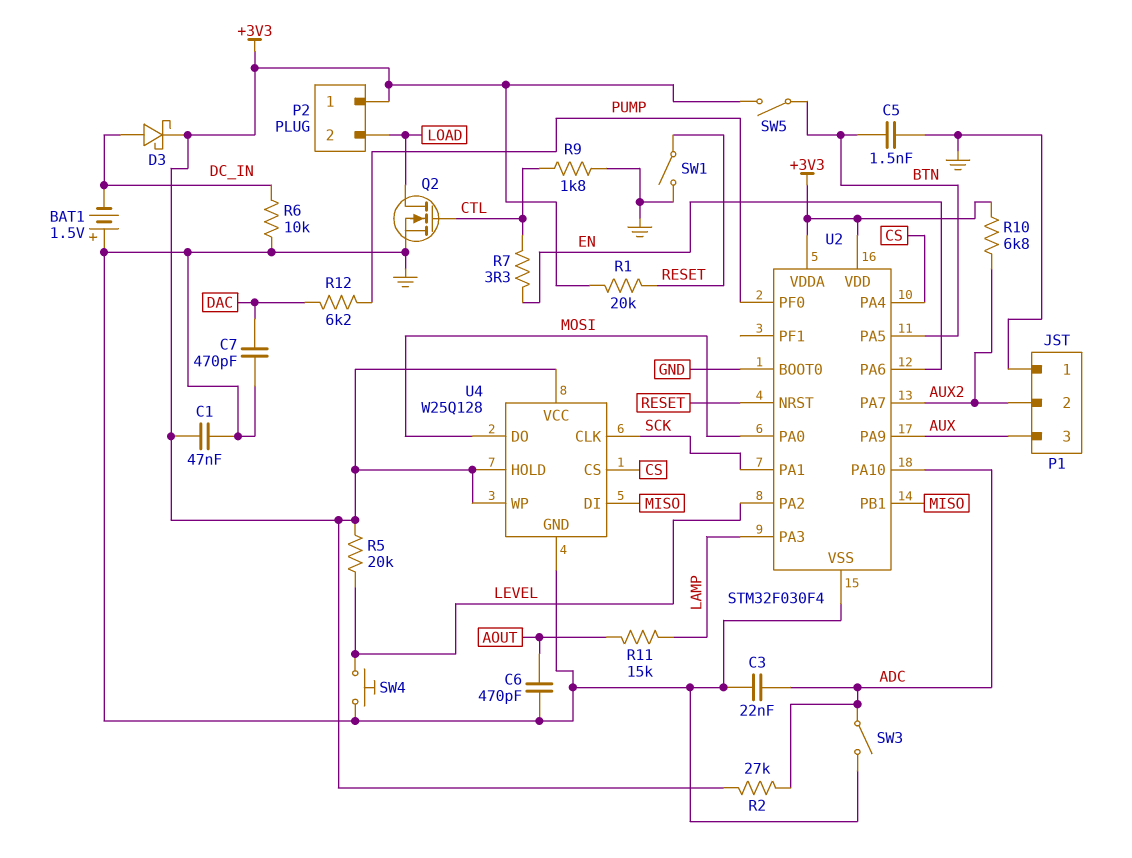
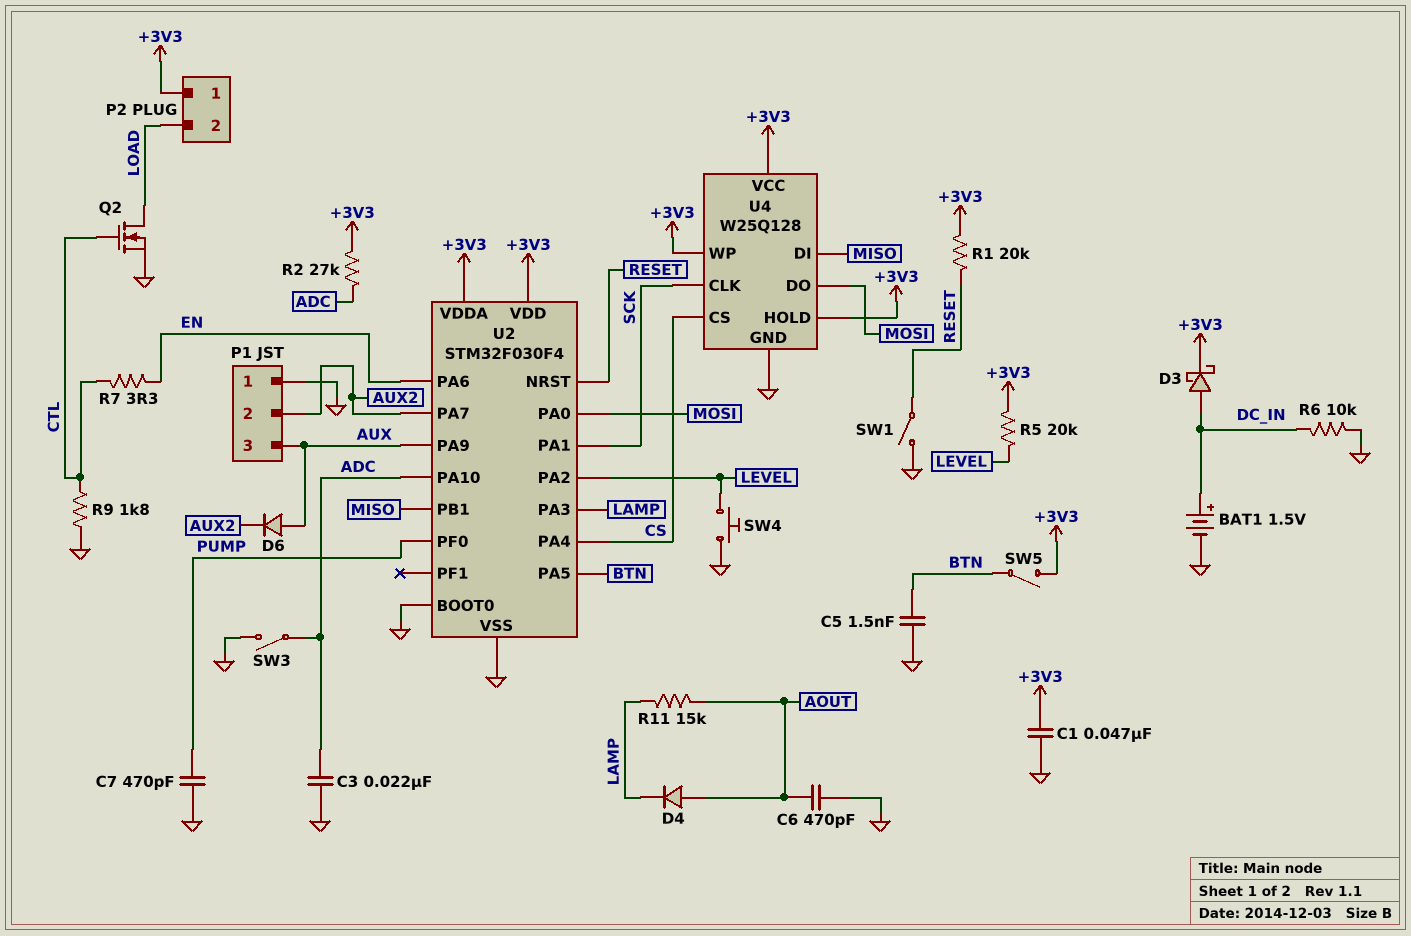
BAT1: 1.5V (plus GND, minus DC_IN) -> 1.5V (plus DC_IN, minus GND)
C7: 470pF (DAC, GND) -> 470pF (GND, PUMP)
D4: none -> diode (A AOUT, K LAMP)
D6: none -> diode (A AUX, K AUX2)
R10: 6.8k (+3V3, AUX2) -> none
R12: 6.2k (DAC, PUMP) -> none

